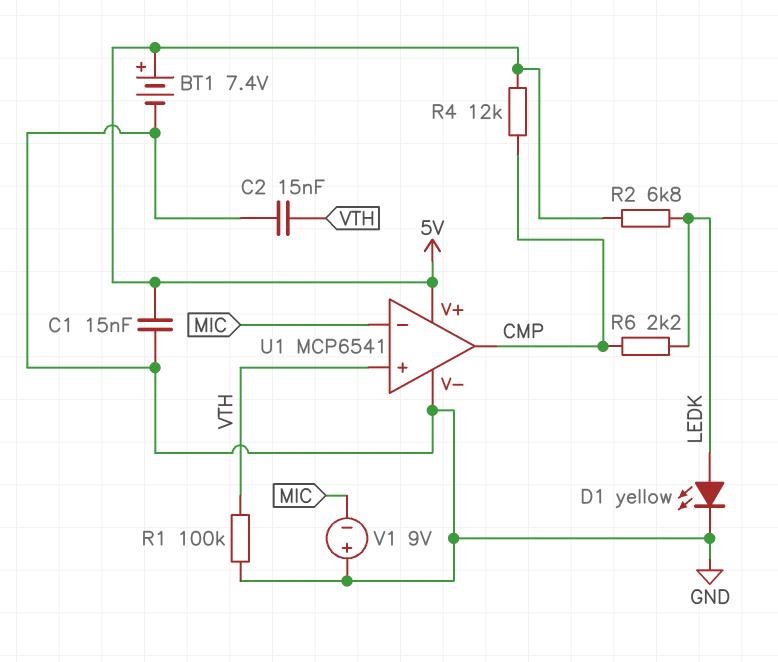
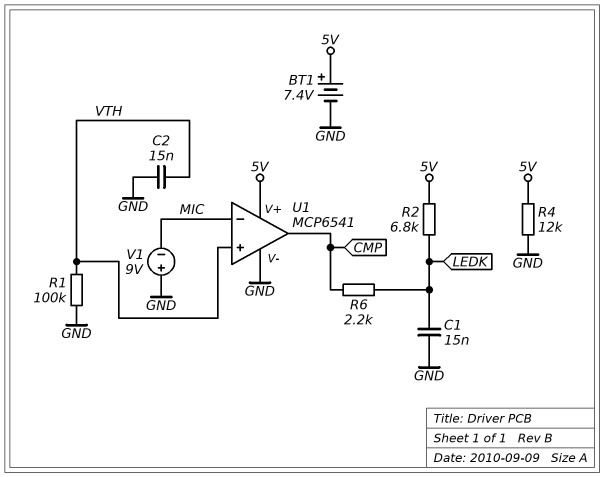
C1: 15nF (5V, GND) -> 15nF (GND, LEDK)
D1: LED yellow (A LEDK, K GND) -> none
R4: 12k (5V, CMP) -> 12k (5V, GND)

